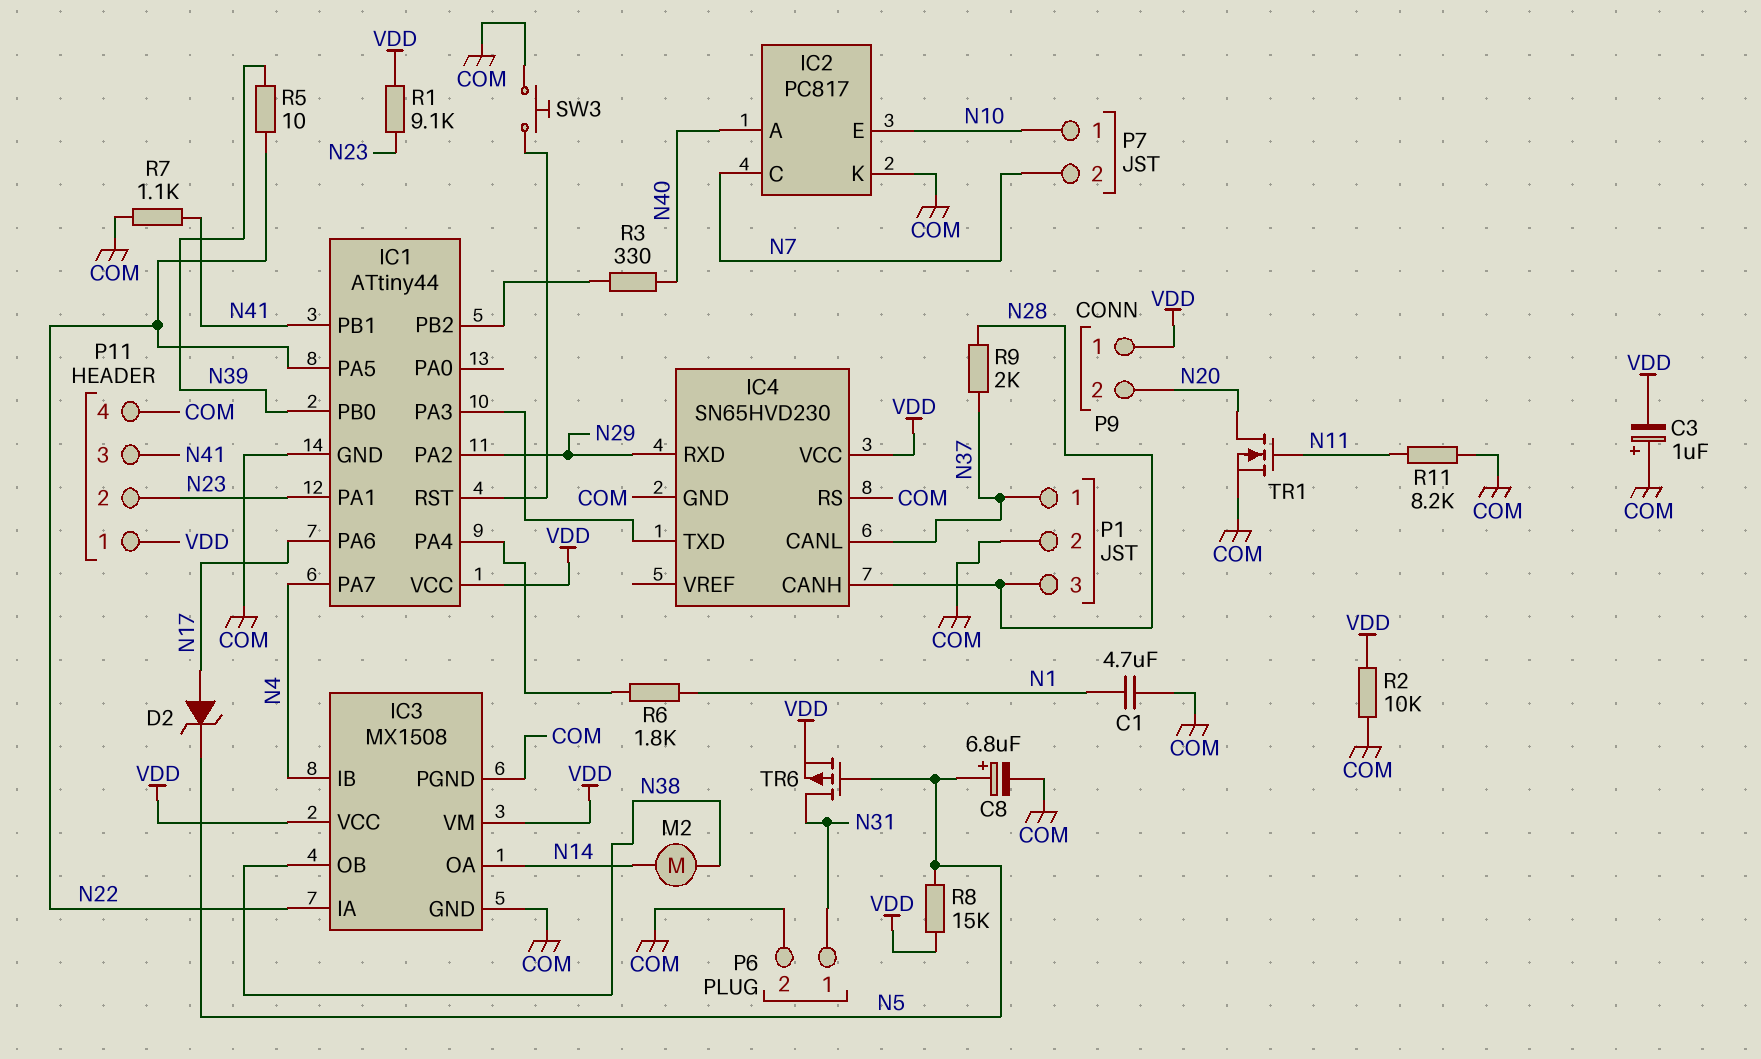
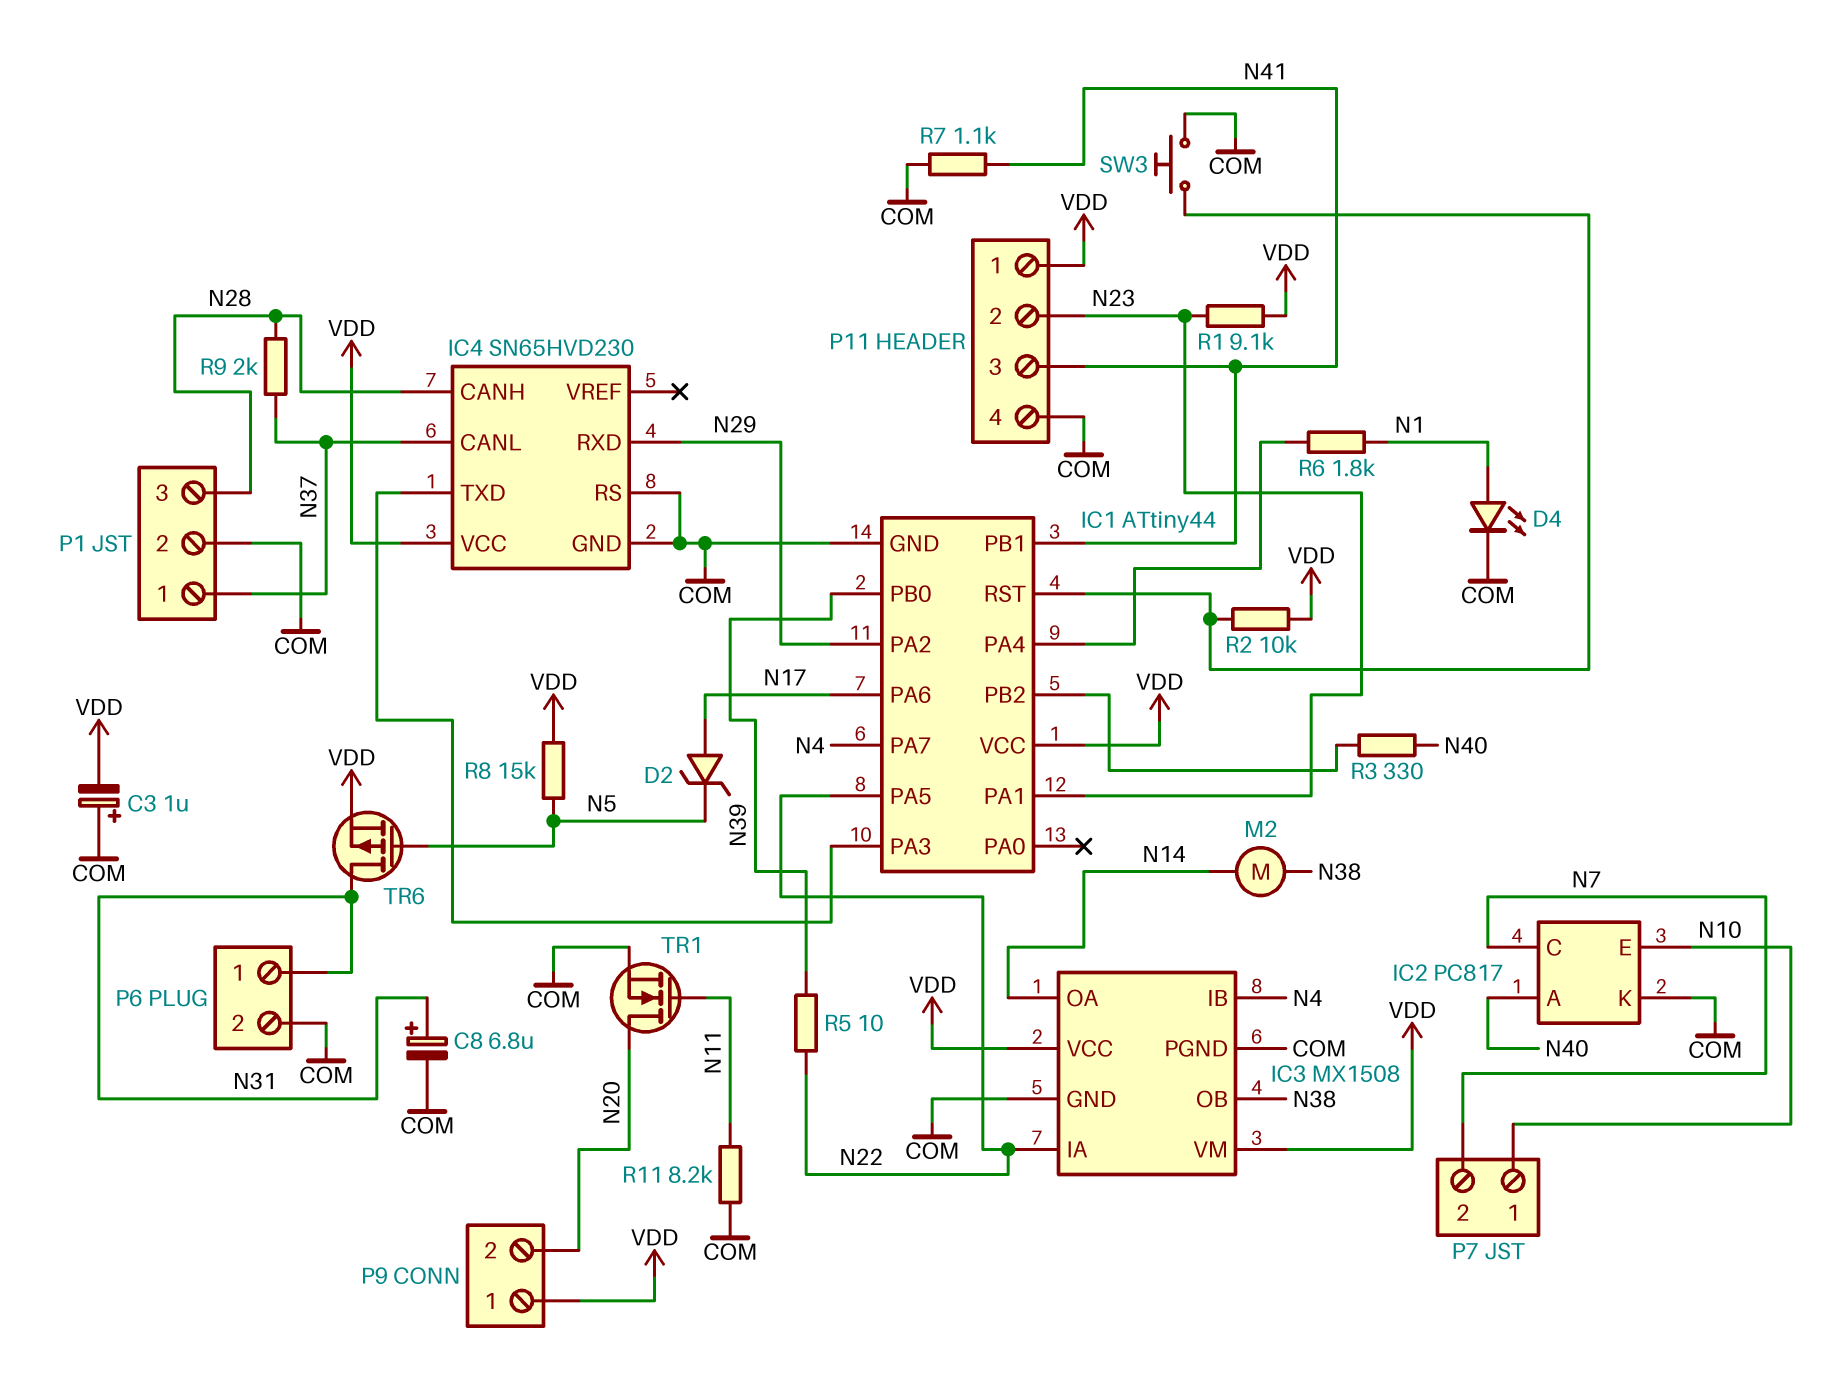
C1: 4.7uF (COM, N1) -> none
C8: 6.8uF (plus N5, minus COM) -> 6.8uF (plus N31, minus COM)
D4: none -> LED (A N1, K COM)
R2: 10k (COM, VDD) -> 10k (IC1/RST, VDD)

